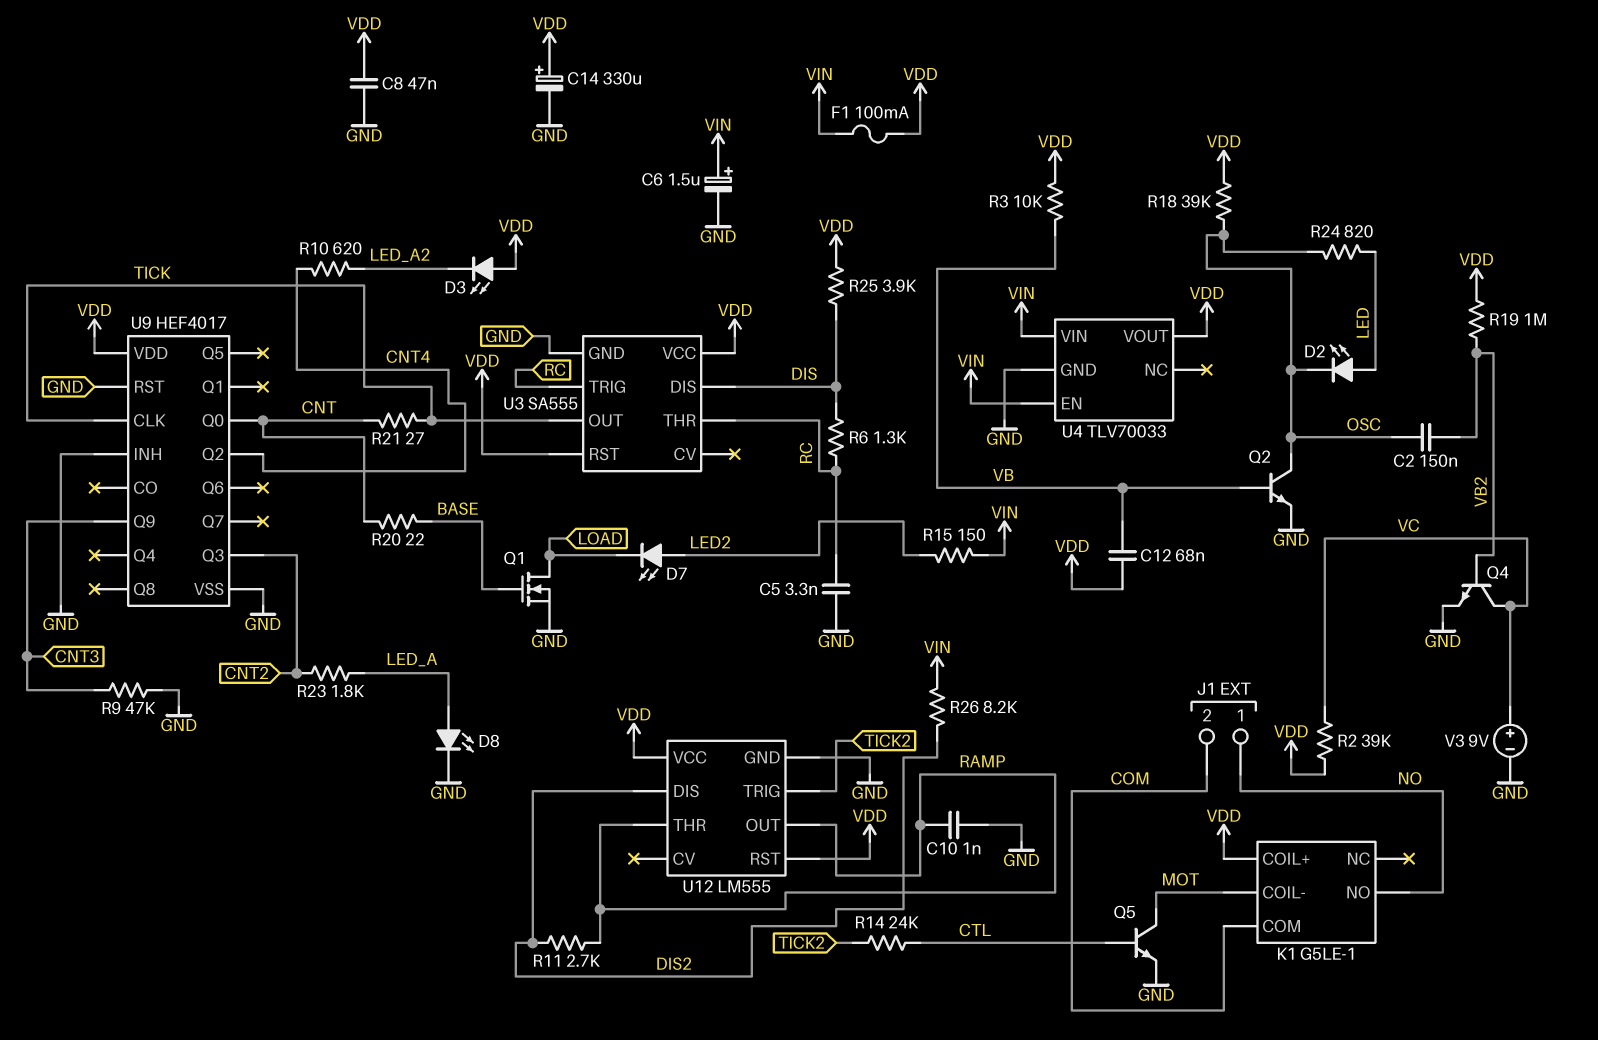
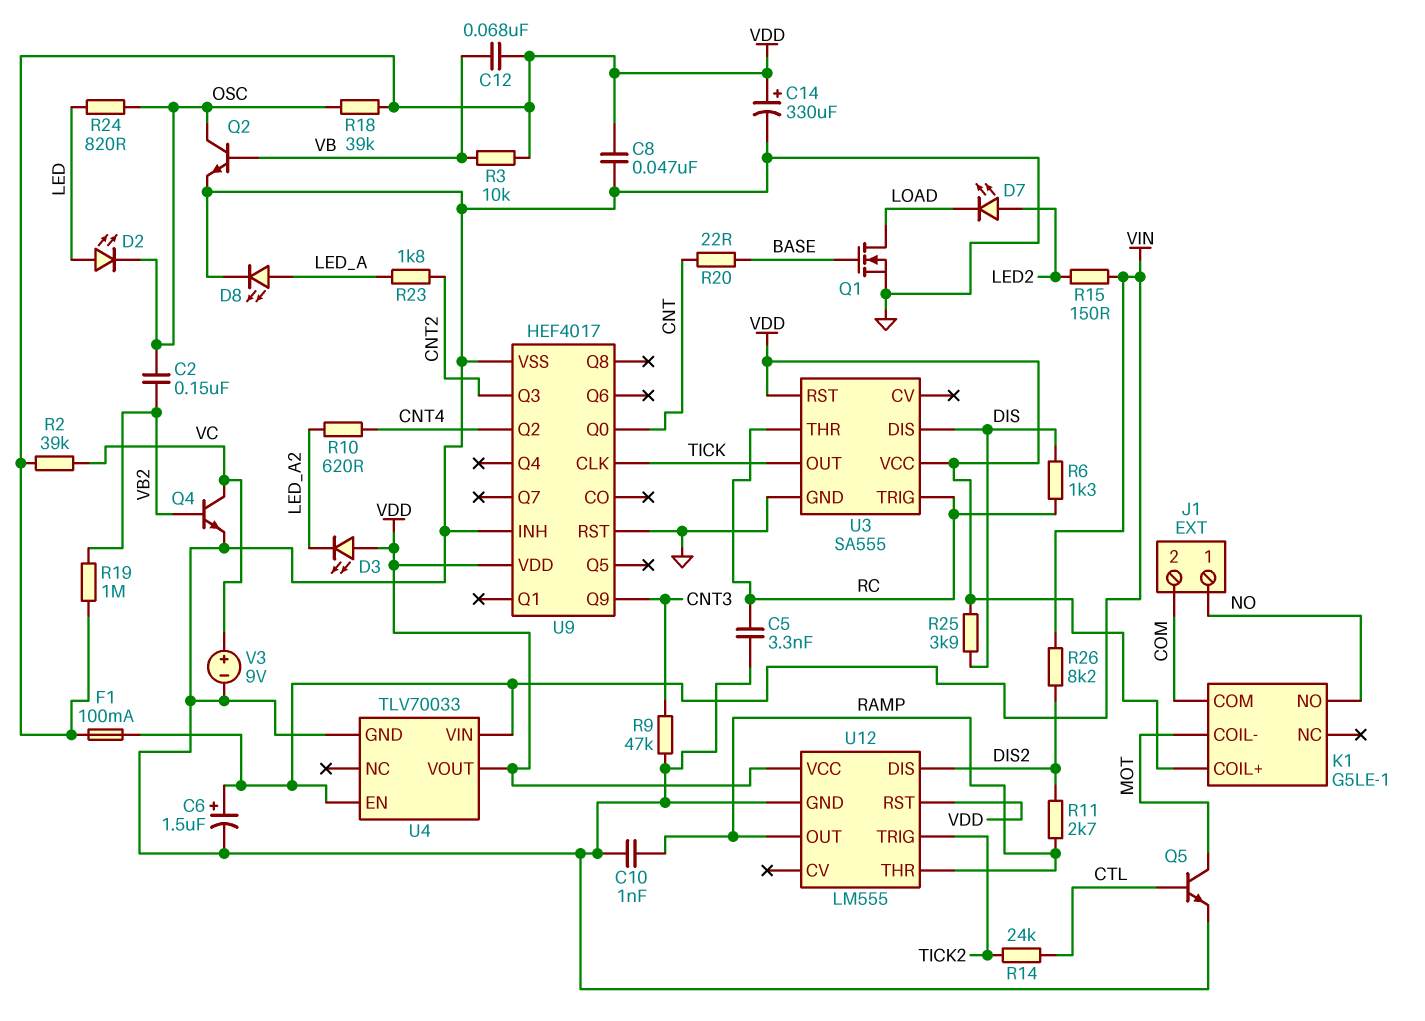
R21: 27 (CNT, TICK) -> none

